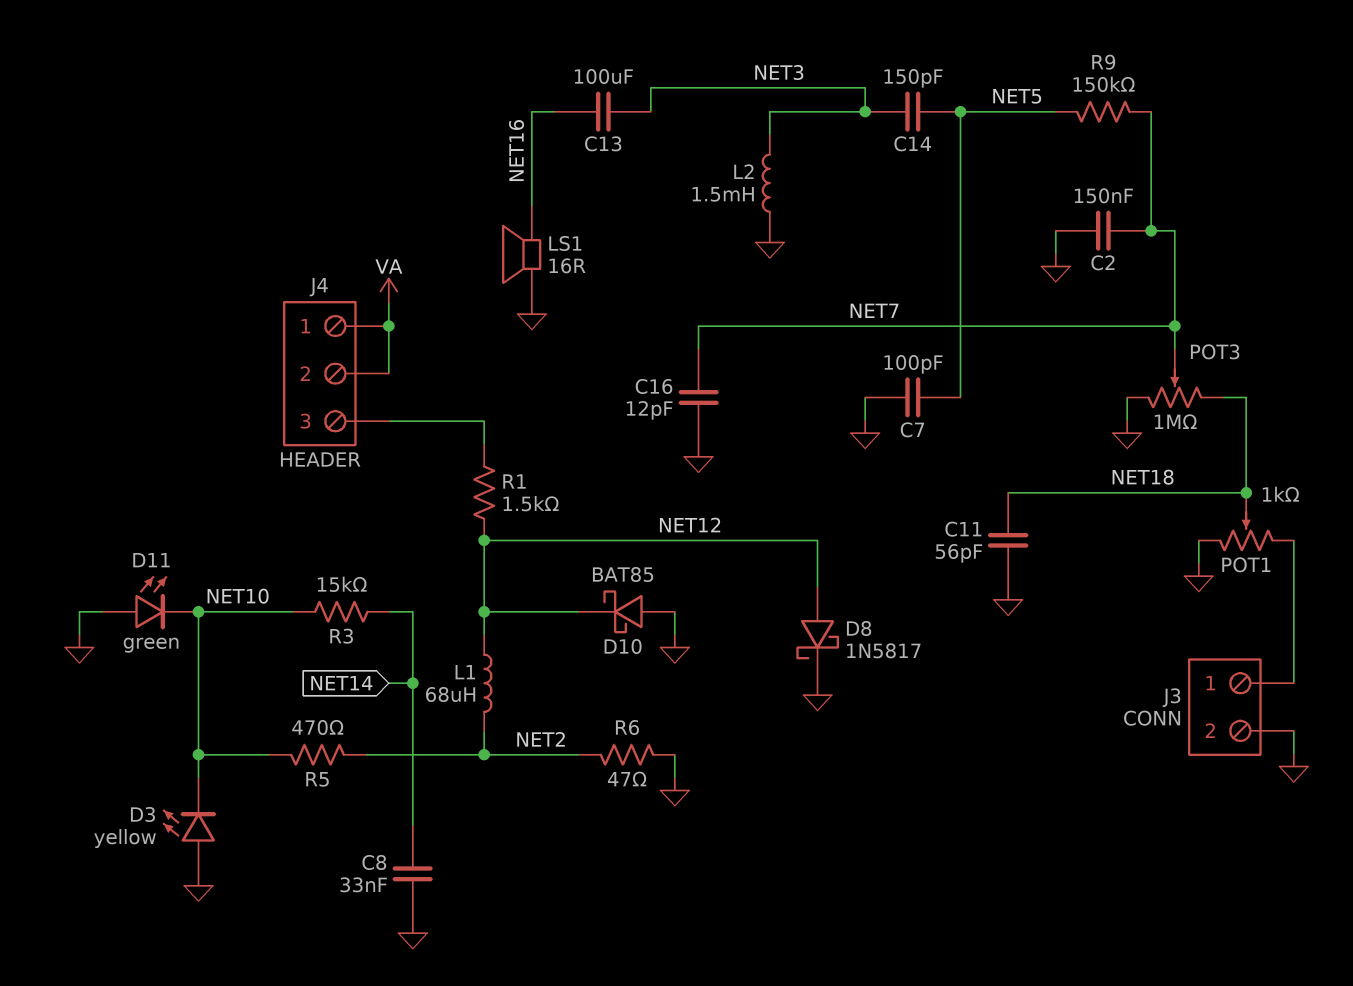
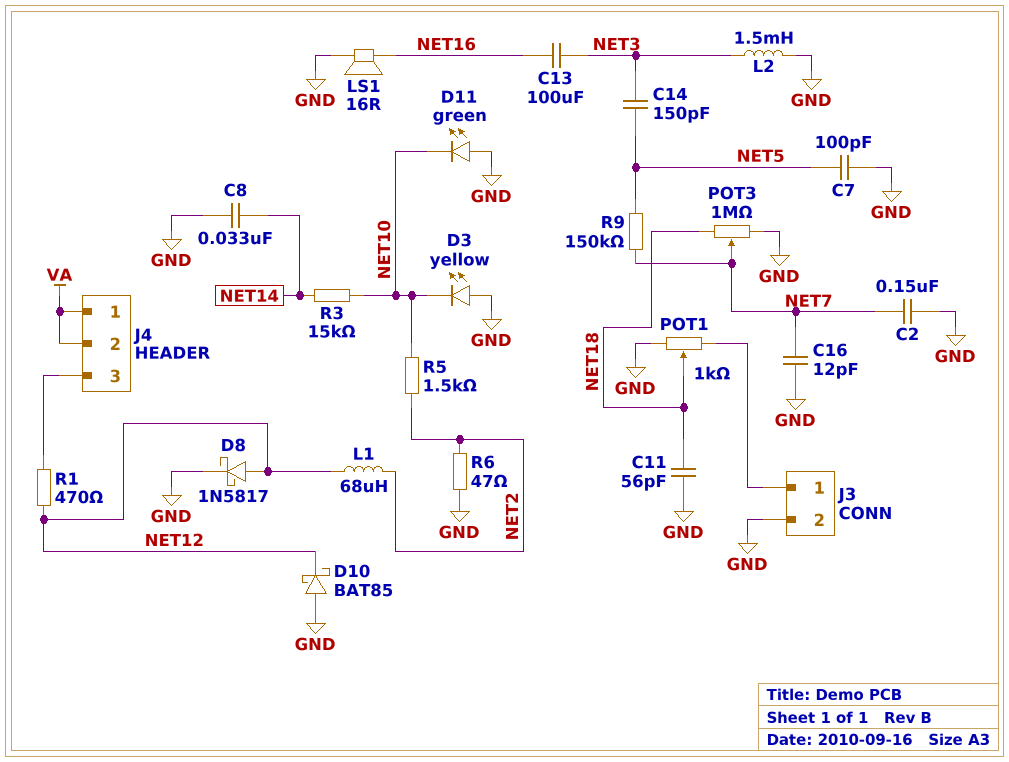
R1: 1.5k (J4/3, NET12) -> 470 (J4/3, NET12)
R5: 470 (NET2, NET10) -> 1.5k (NET2, NET10)

